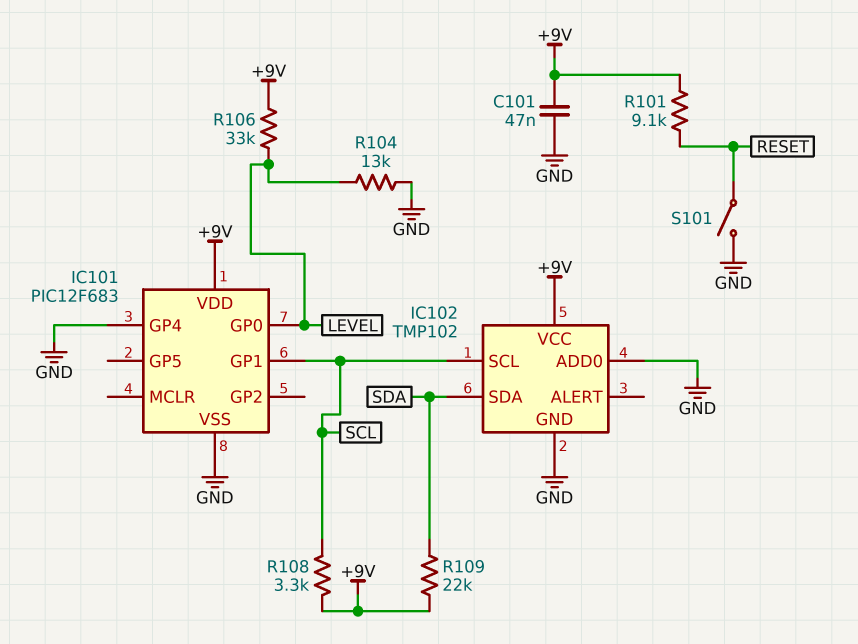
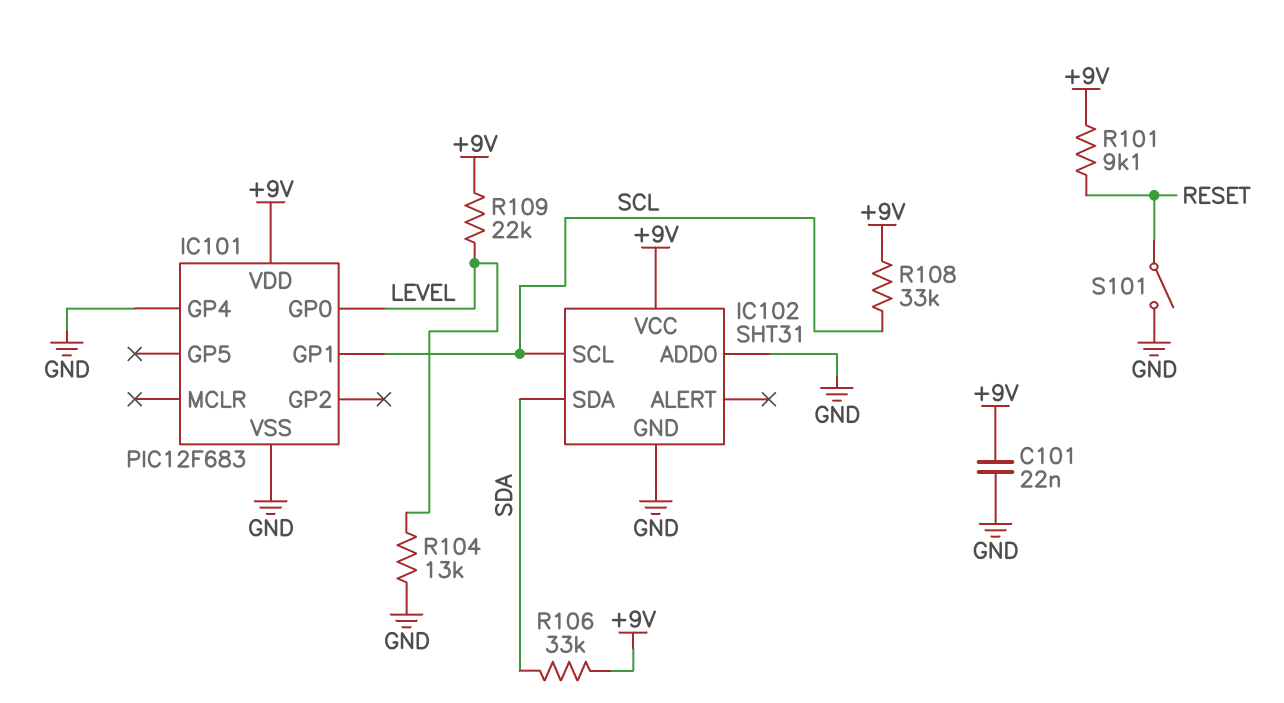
C101: 47nF (+9V, GND) -> 22nF (+9V, GND)
IC102: TMP102 -> SHT31
R106: 33k (+9V, LEVEL) -> 33k (+9V, SDA)
R108: 3.3k (+9V, SCL) -> 33k (+9V, SCL)
R109: 22k (+9V, SDA) -> 22k (+9V, LEVEL)

